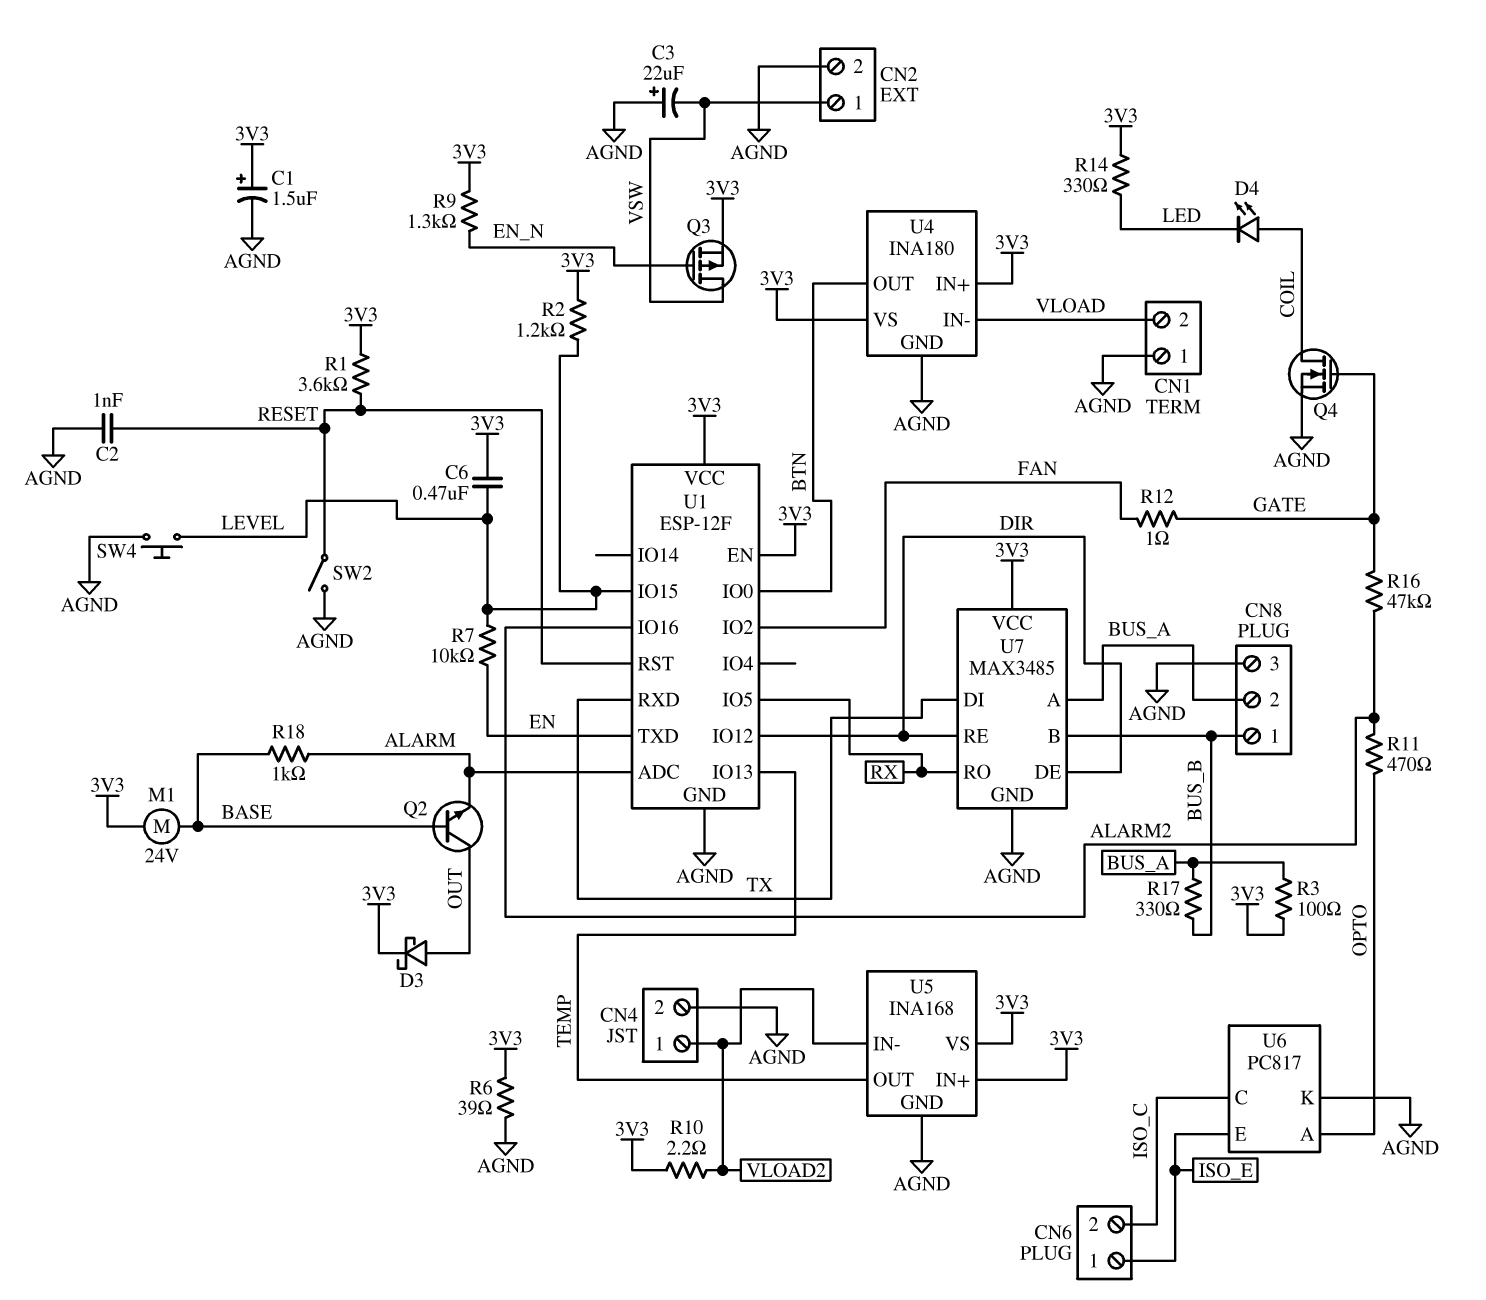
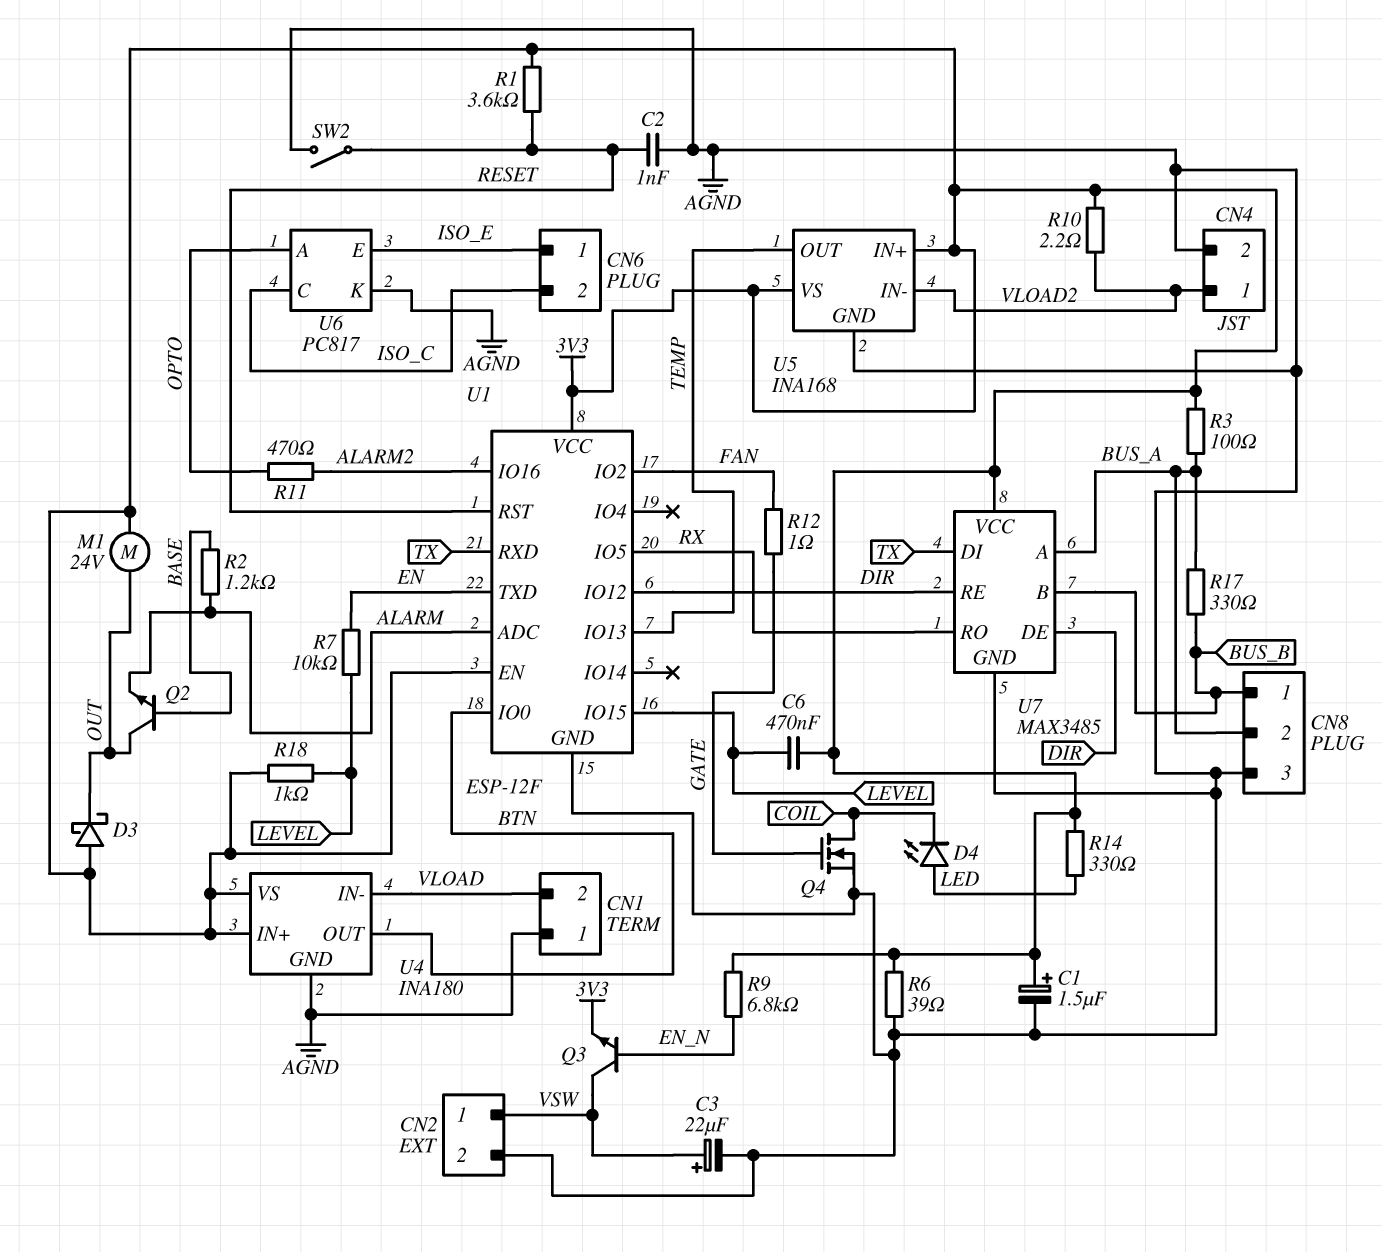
C3: 22uF (plus AGND, minus VSW) -> 22uF (plus VSW, minus AGND)
D3: schottky (A OUT, K 3V3) -> schottky (A 3V3, K OUT)
D4: LED (A COIL, K LED) -> LED (A LED, K COIL)
M1: motor 24V (3V3, BASE) -> motor 24V (3V3, OUT)
Q3: PMOS (G EN_N, D VSW, S 3V3) -> NPN (B EN_N, C VSW, E 3V3)
R2: 1.2k (3V3, LEVEL) -> 1.2k (ALARM, BASE)
R9: 1.3k (3V3, EN_N) -> 6.8k (3V3, EN_N)
R16: 47k (ALARM2, GATE) -> none
R18: 1k (ALARM, BASE) -> 1k (3V3, LEVEL)
SW4: button (AGND, LEVEL) -> none

